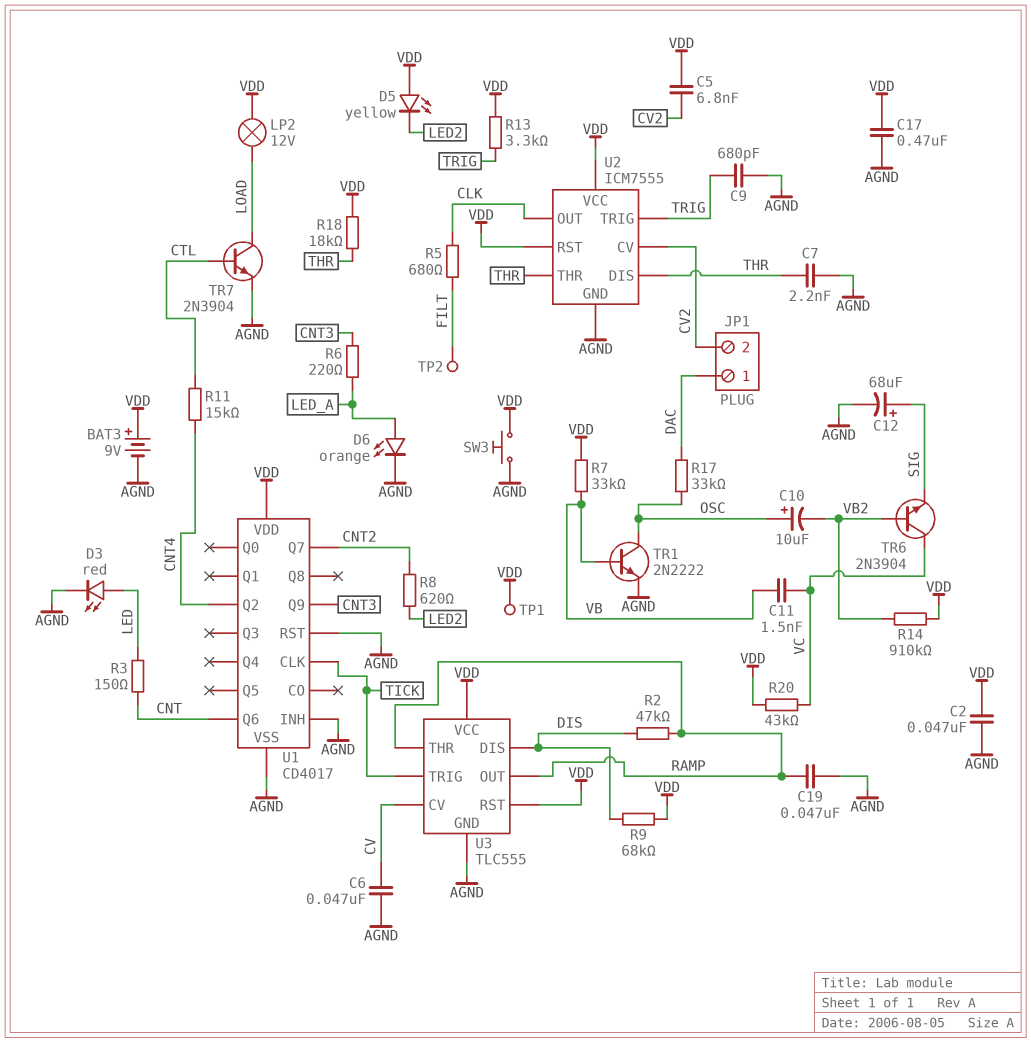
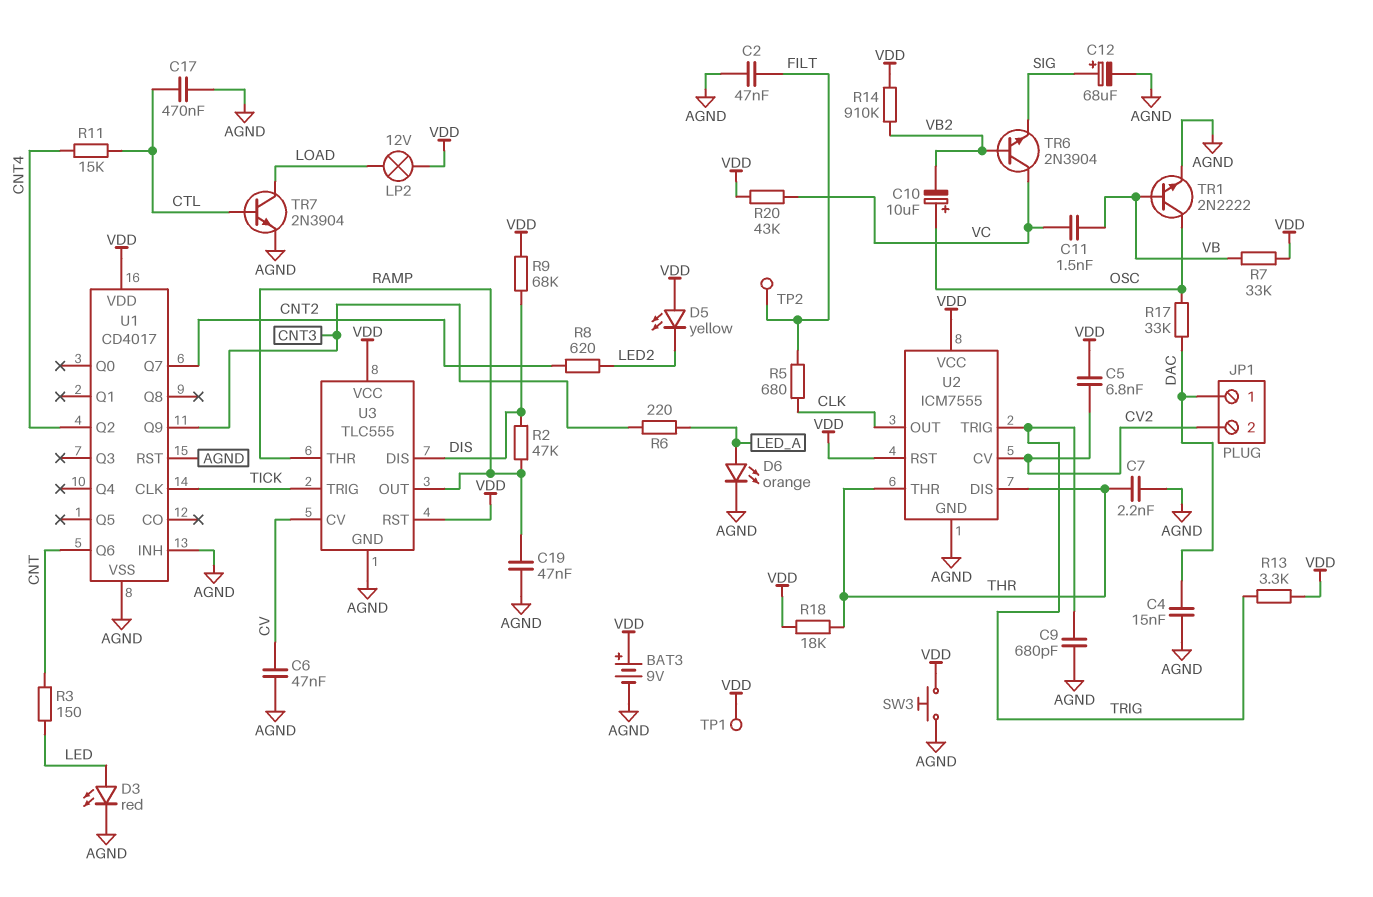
C2: 47nF (AGND, VDD) -> 47nF (AGND, FILT)
C4: none -> 15nF (AGND, DAC)
C17: 470nF (AGND, VDD) -> 470nF (AGND, CTL)

